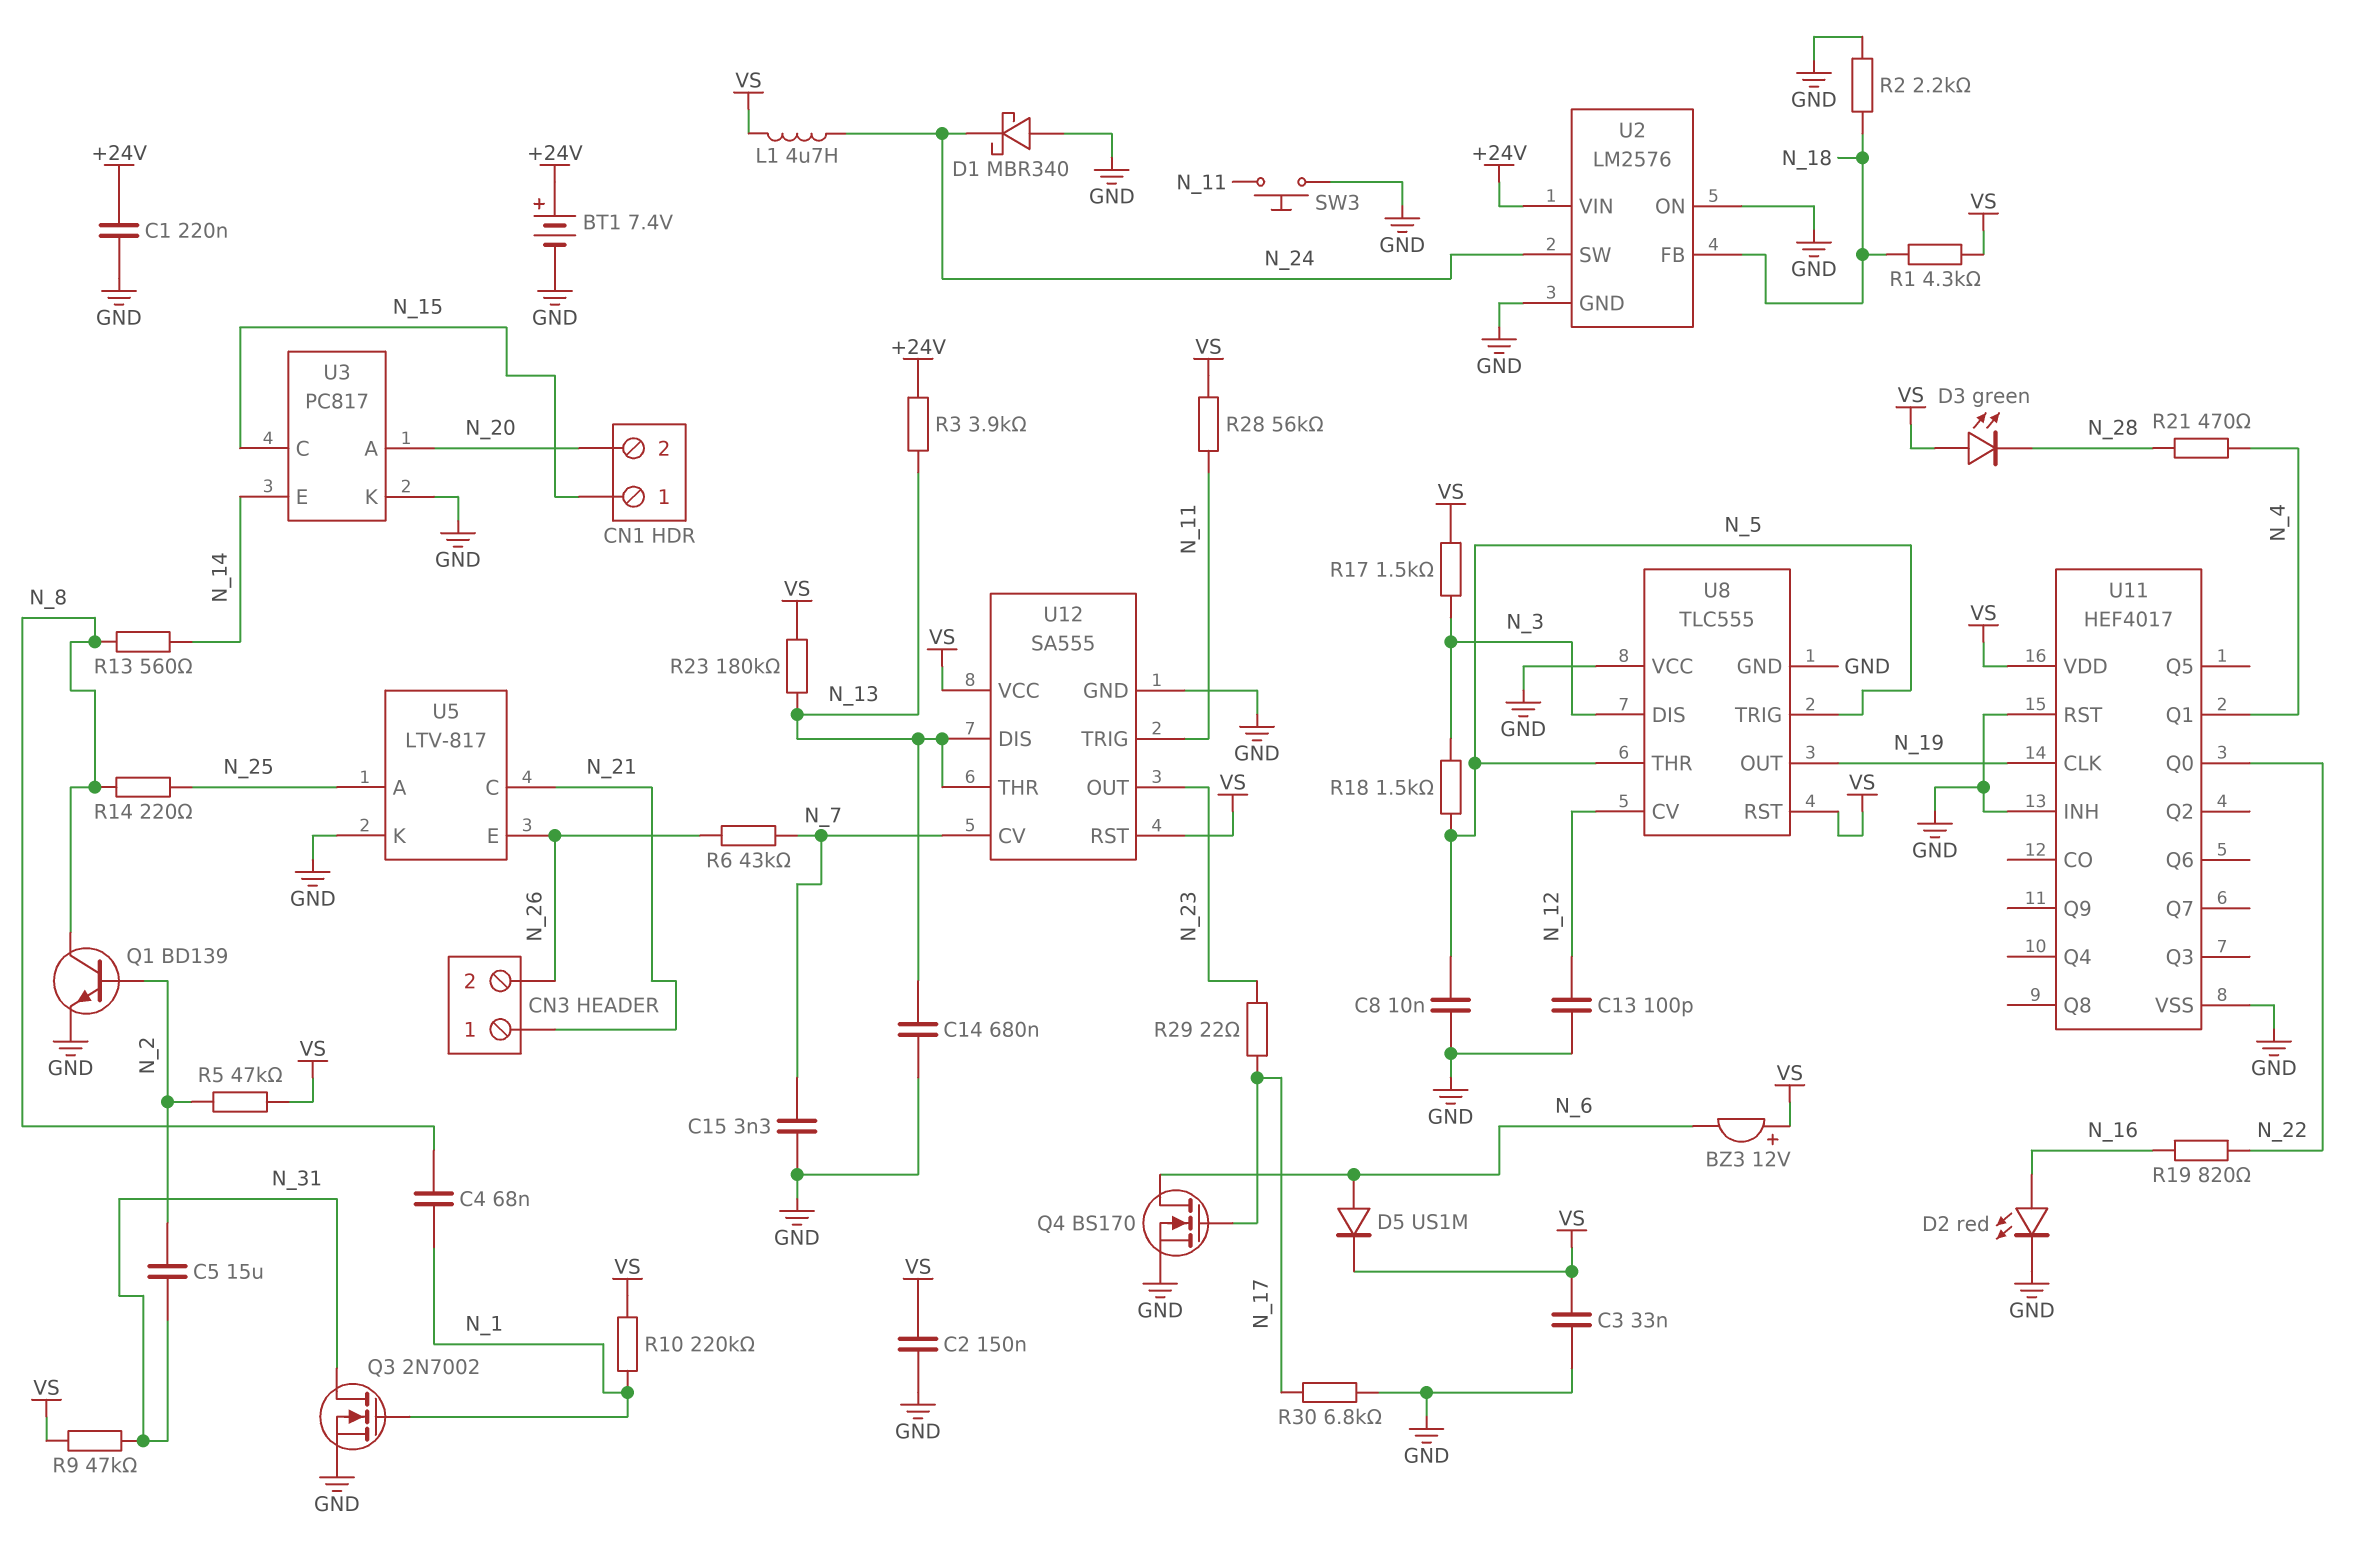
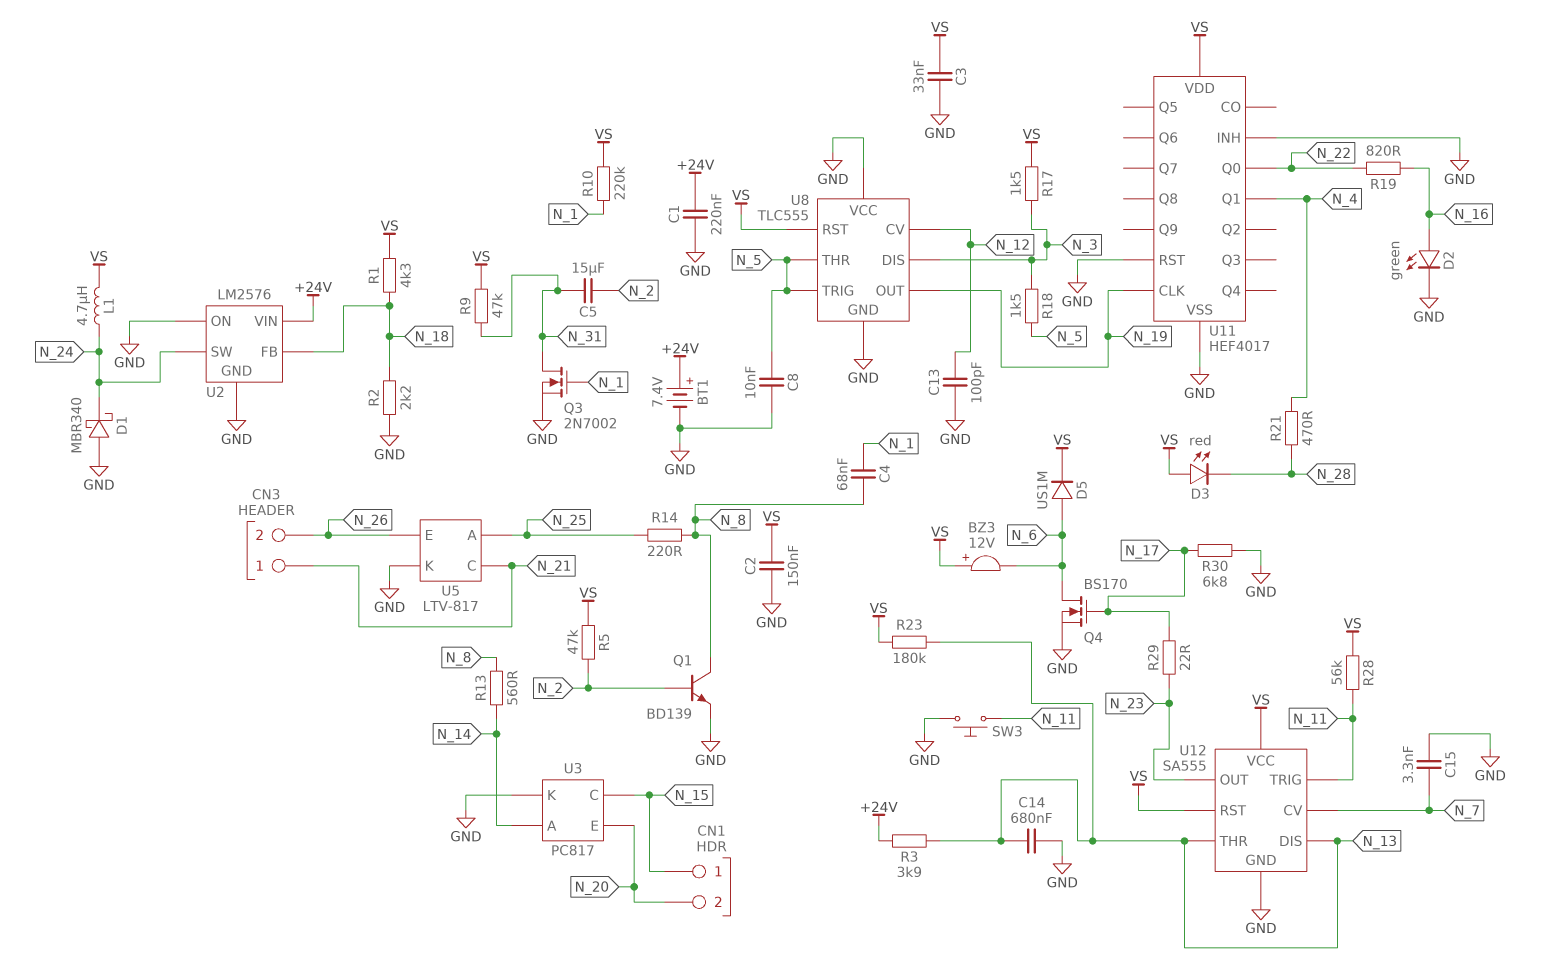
D2: LED red (A N_16, K GND) -> LED green (A N_16, K GND)
D3: LED green (A VS, K N_28) -> LED red (A VS, K N_28)
R6: 43k (N_7, N_26) -> none
U3 pin A: N_20 -> N_14
U3 pin E: N_14 -> N_20

